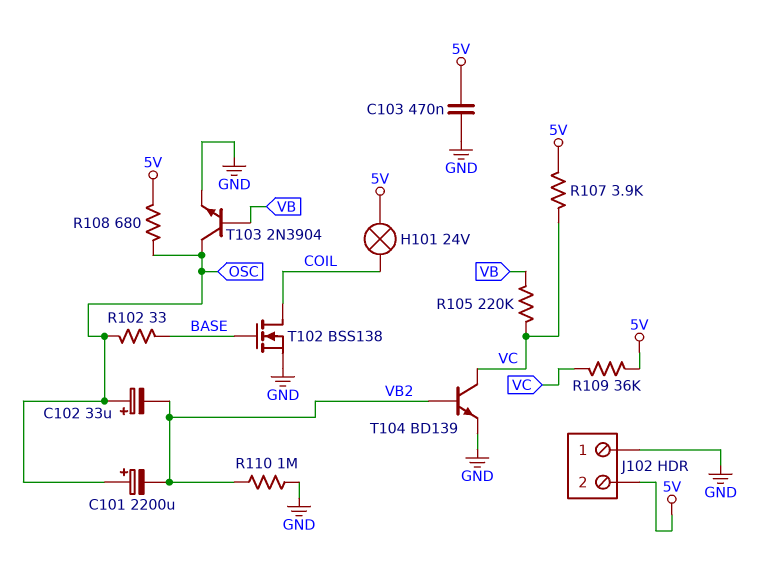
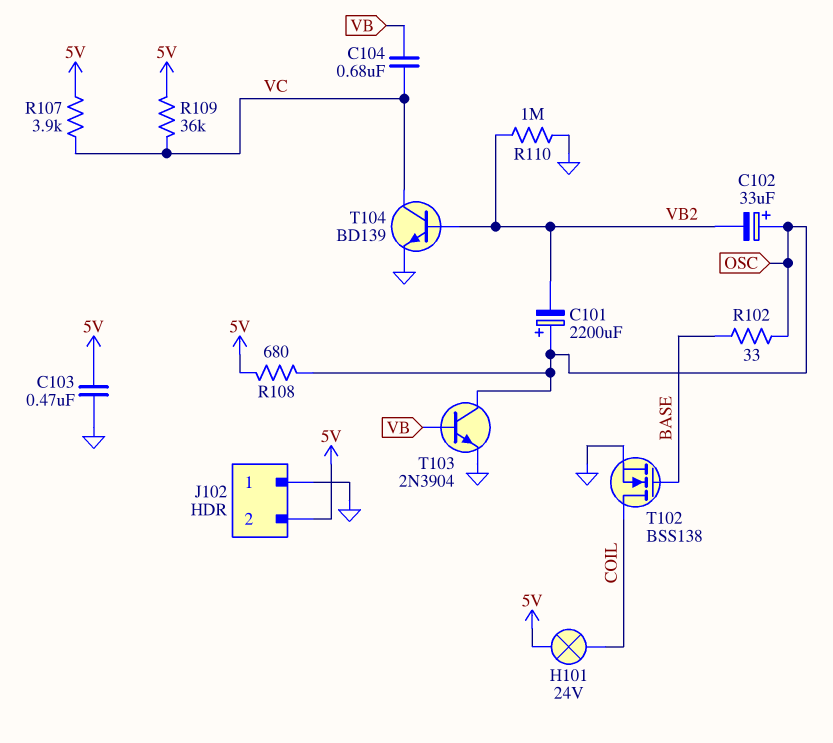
C104: none -> 680nF (VB, VC)
R105: 220k (VB, VC) -> none

